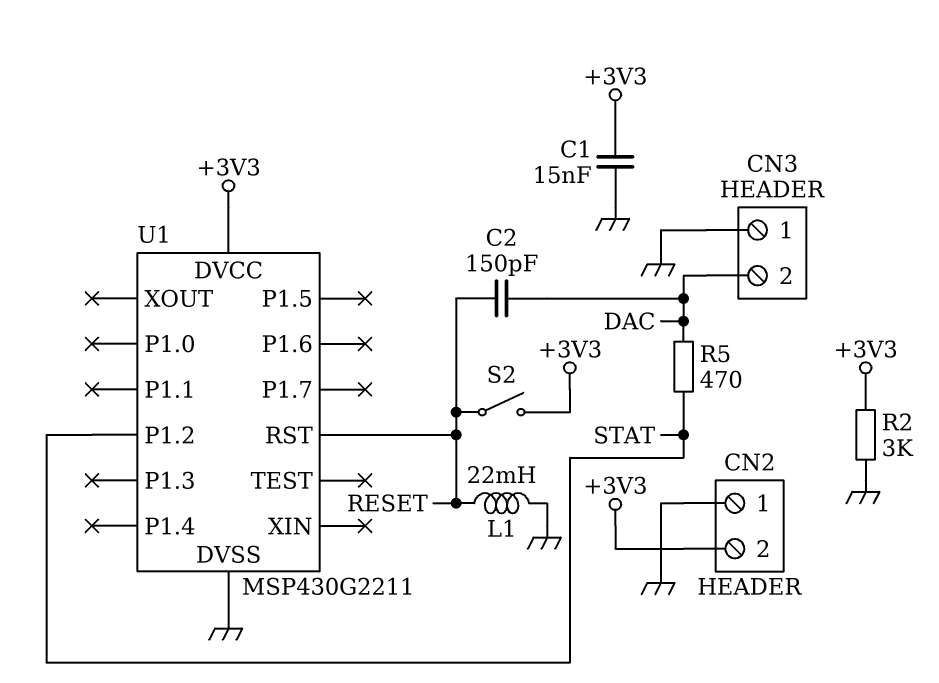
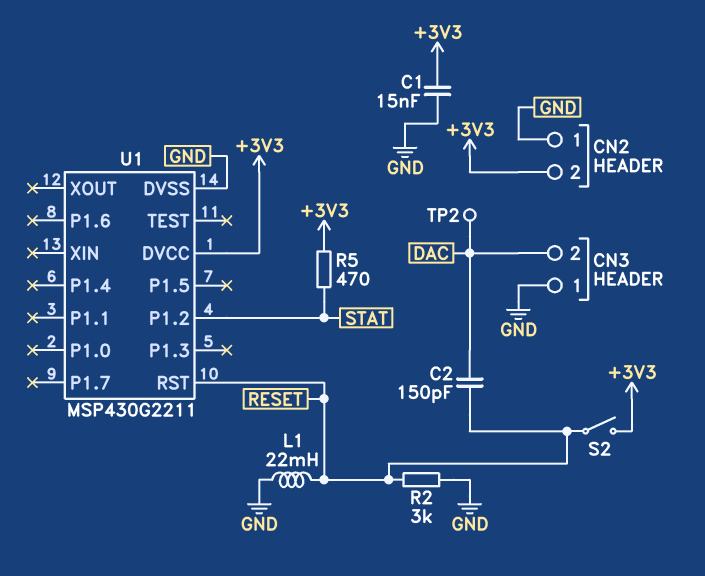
R2: 3k (+3V3, GND) -> 3k (GND, RESET)
R5: 470 (DAC, STAT) -> 470 (+3V3, STAT)
TP2: none -> test point (DAC)

